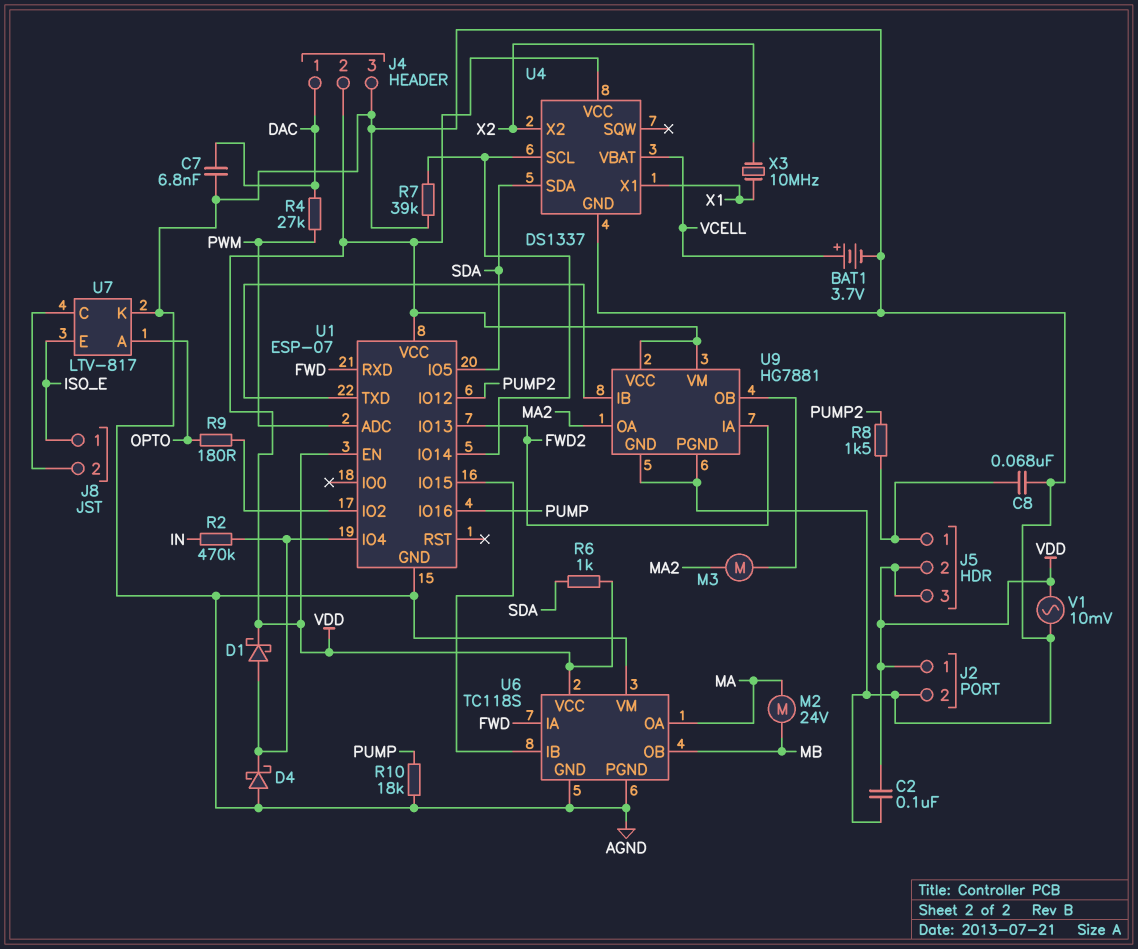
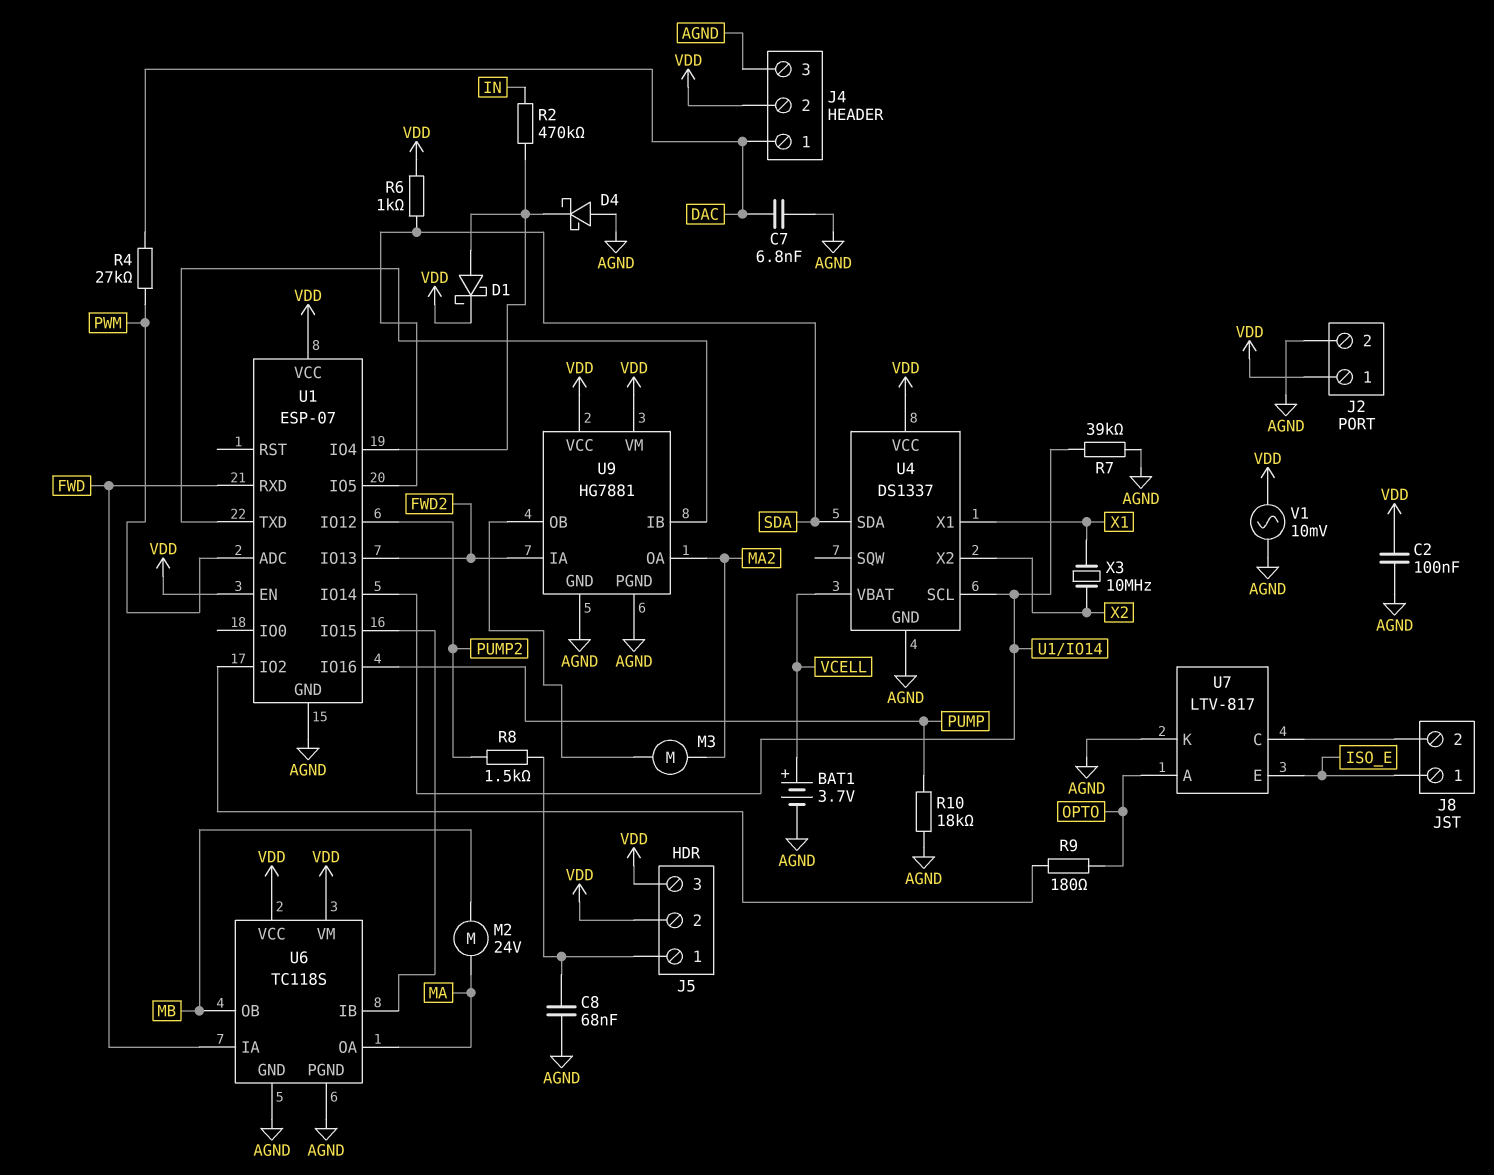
U6 pin VM: AGND -> VDD

